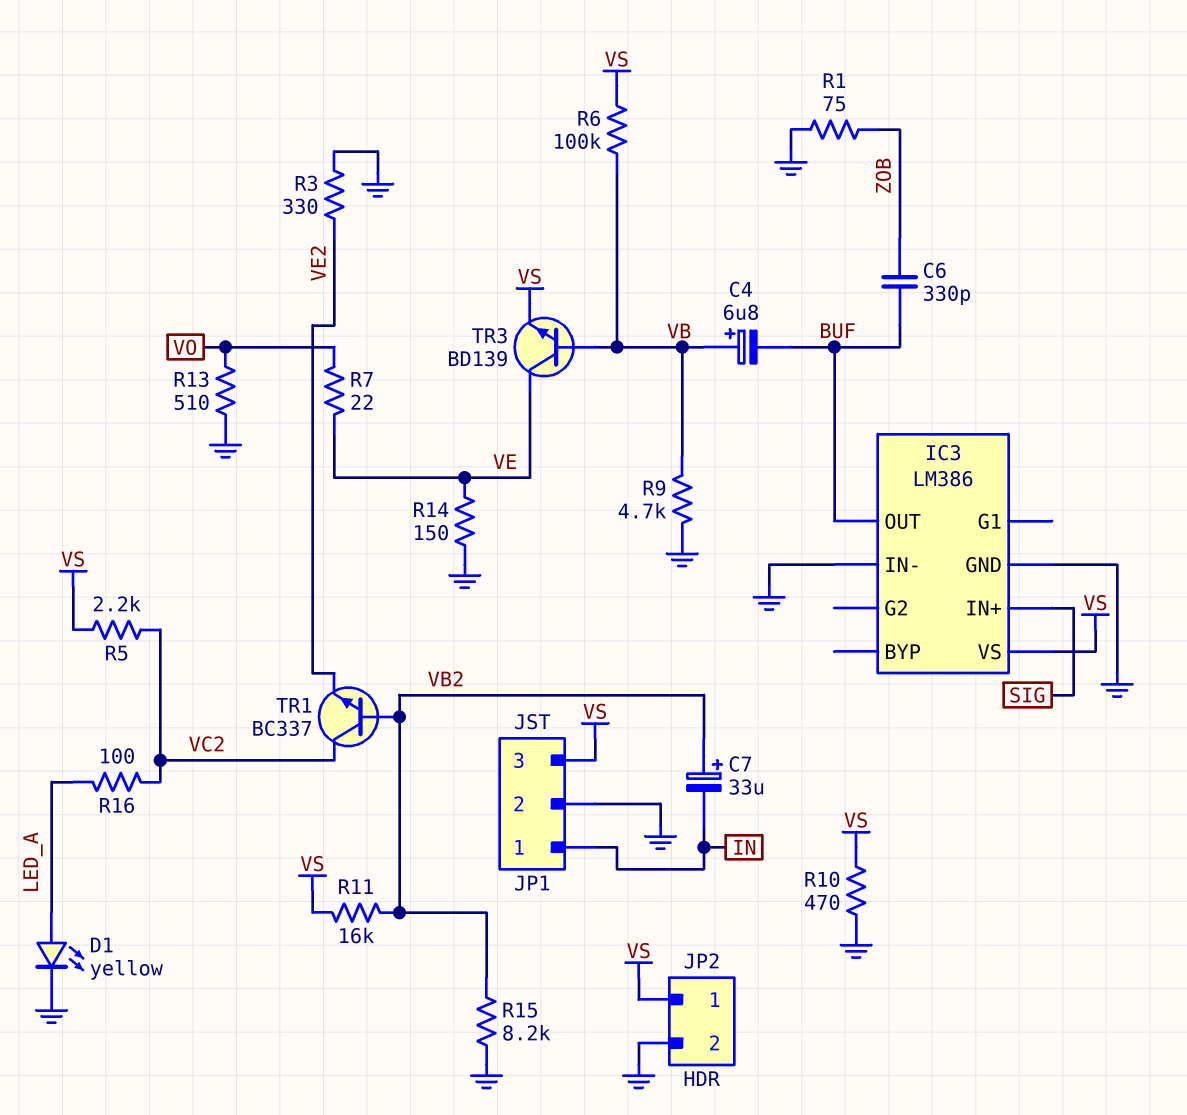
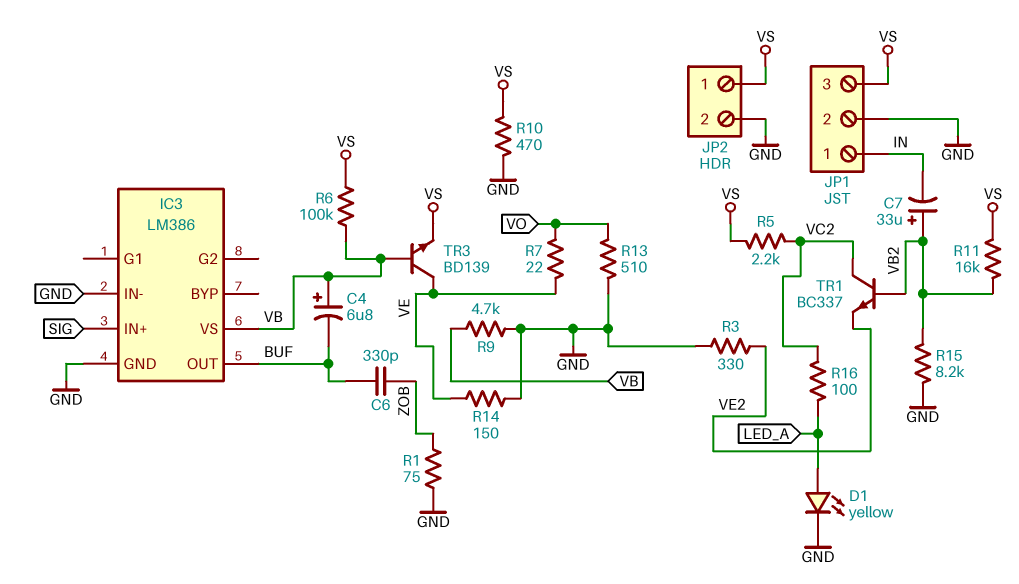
IC3 pin VS: VS -> VB

